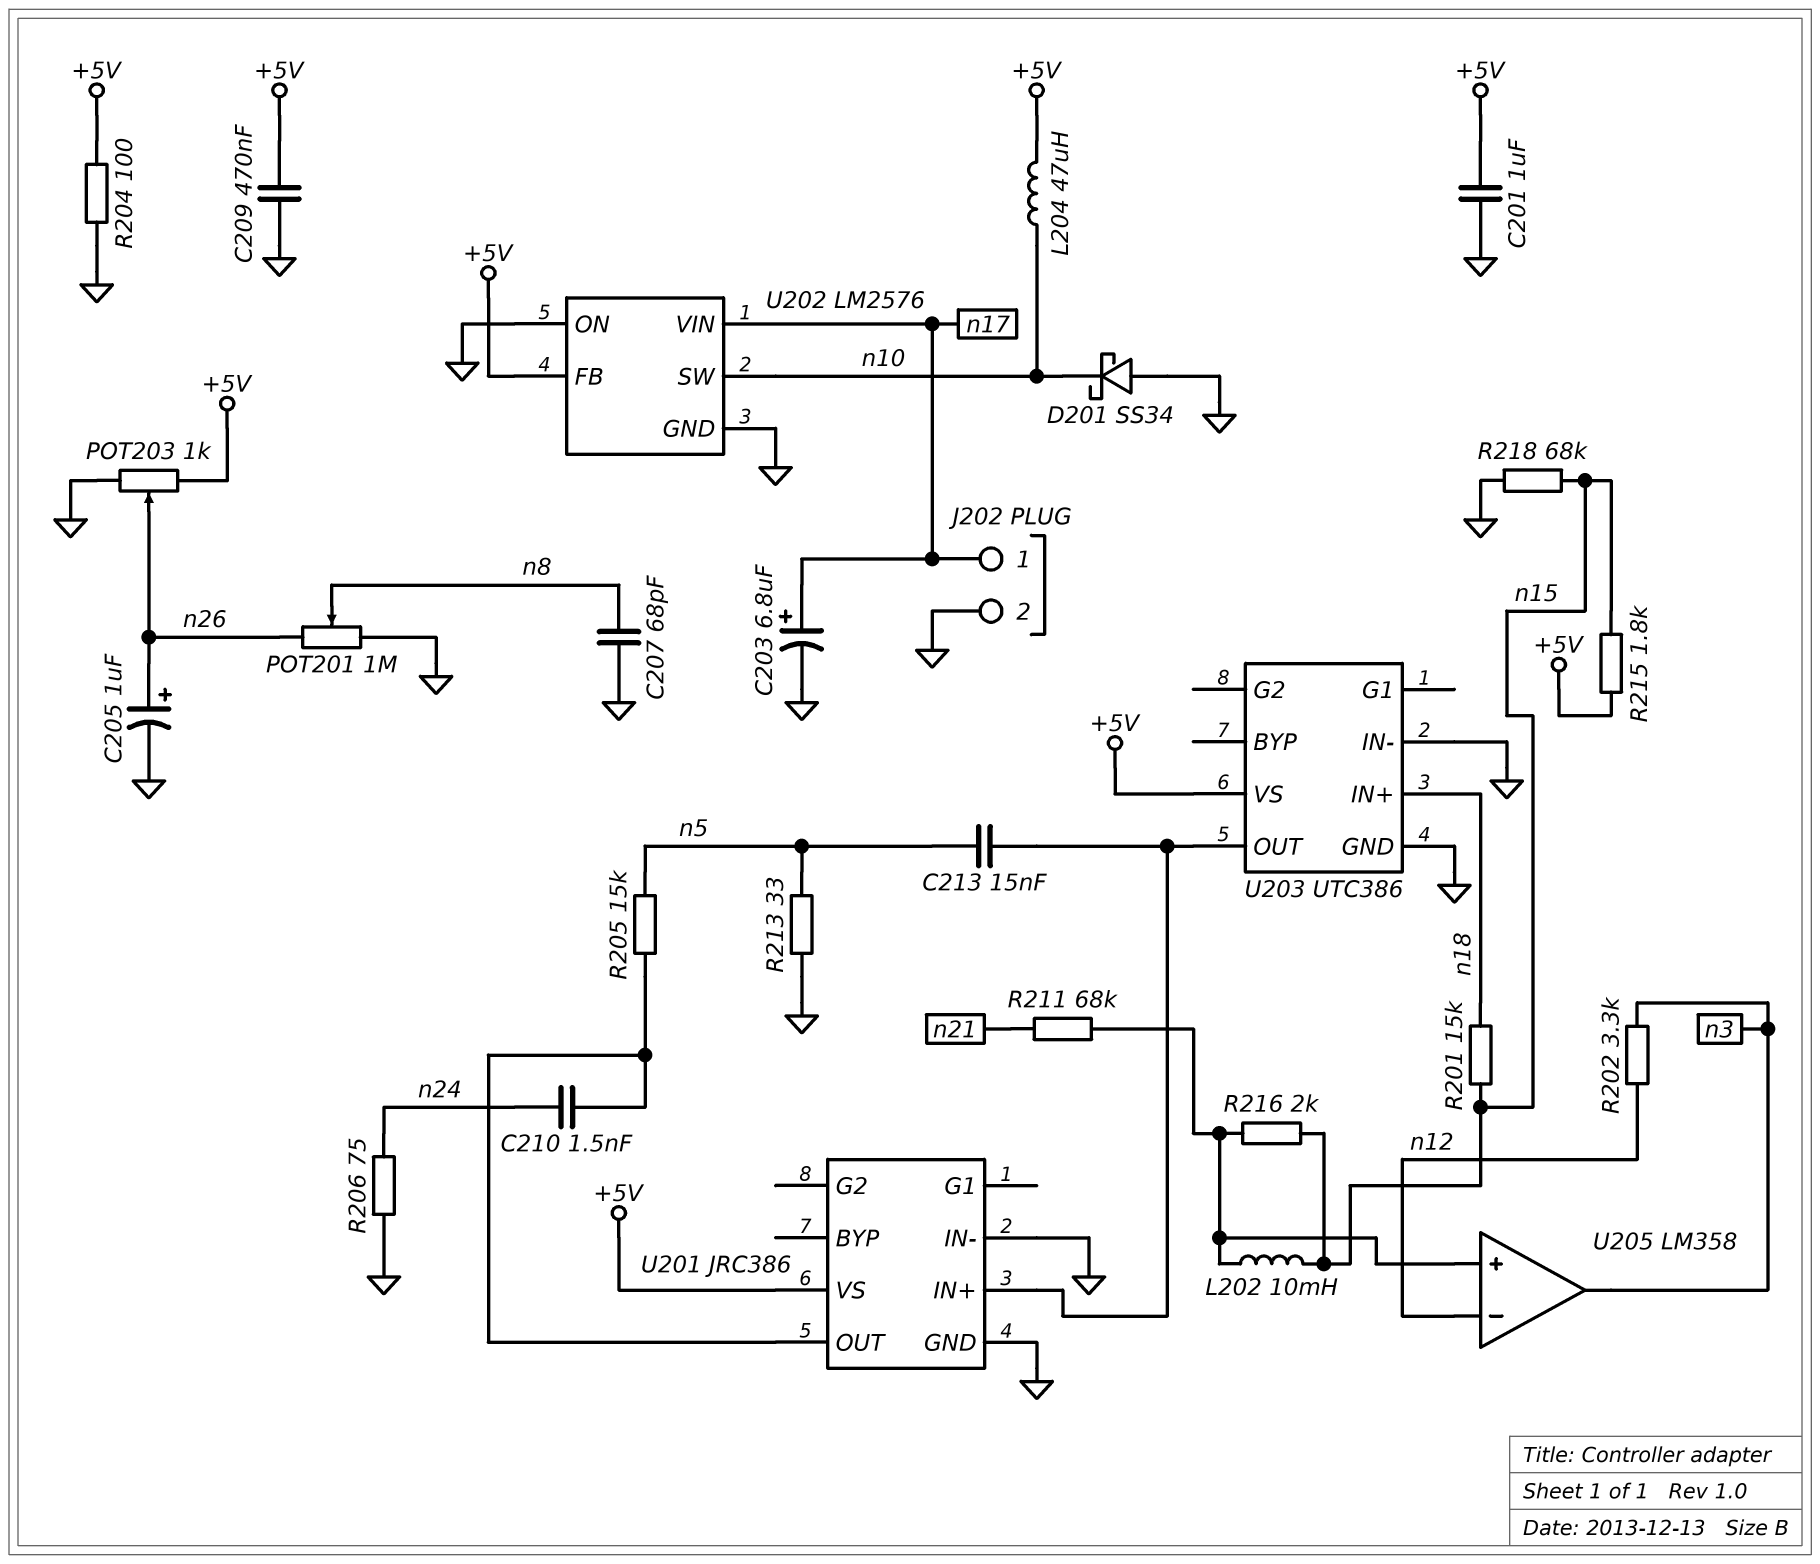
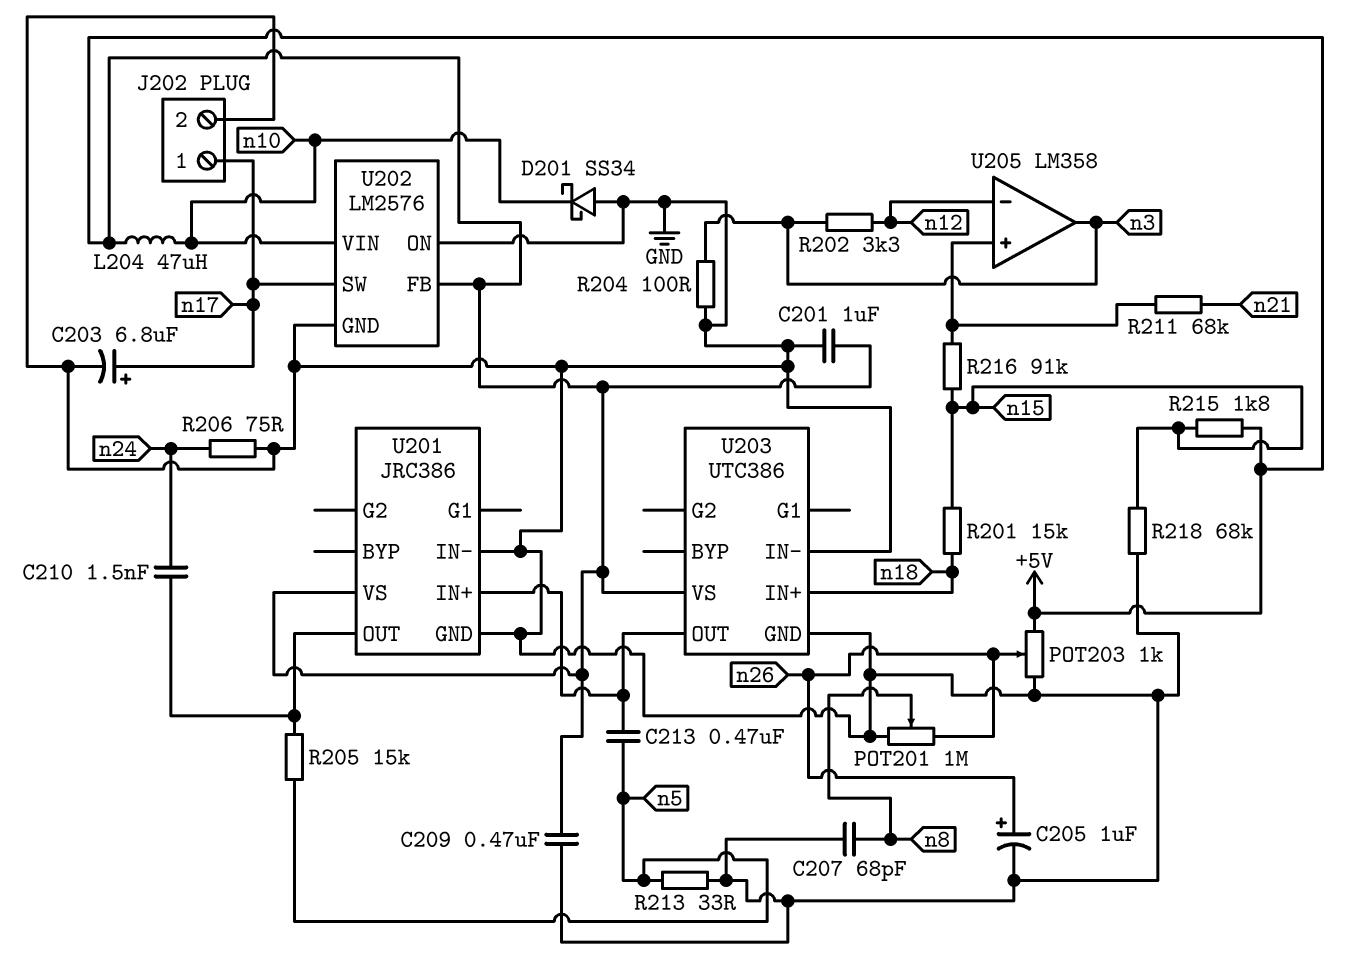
C213: 15nF (U201/IN+, n5) -> 470nF (U201/IN+, n5)
L202: 10mH (U205/in+, n15) -> none
R204: 100 (+5V, GND) -> 100 (GND, n3)
R216: 2k (U205/in+, n15) -> 91k (U205/in+, n15)
U202 pin SW: n10 -> n17
U202 pin VIN: n17 -> n10

